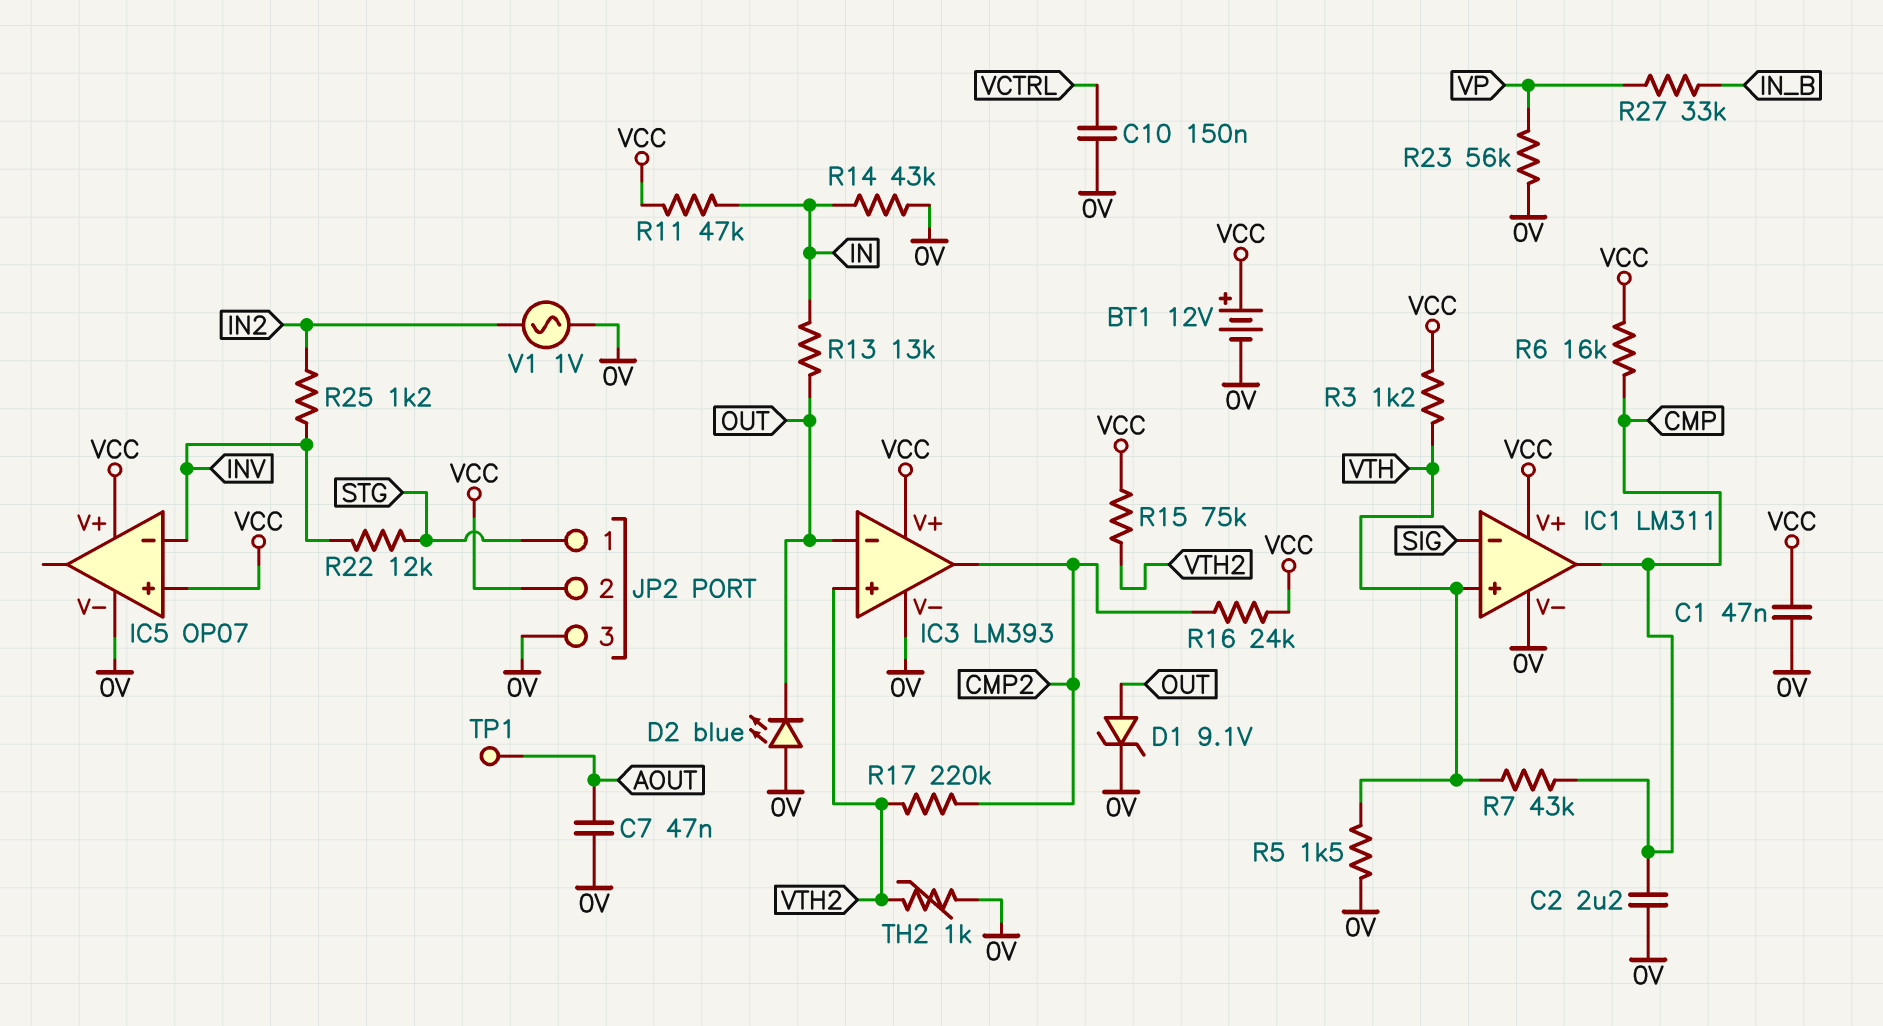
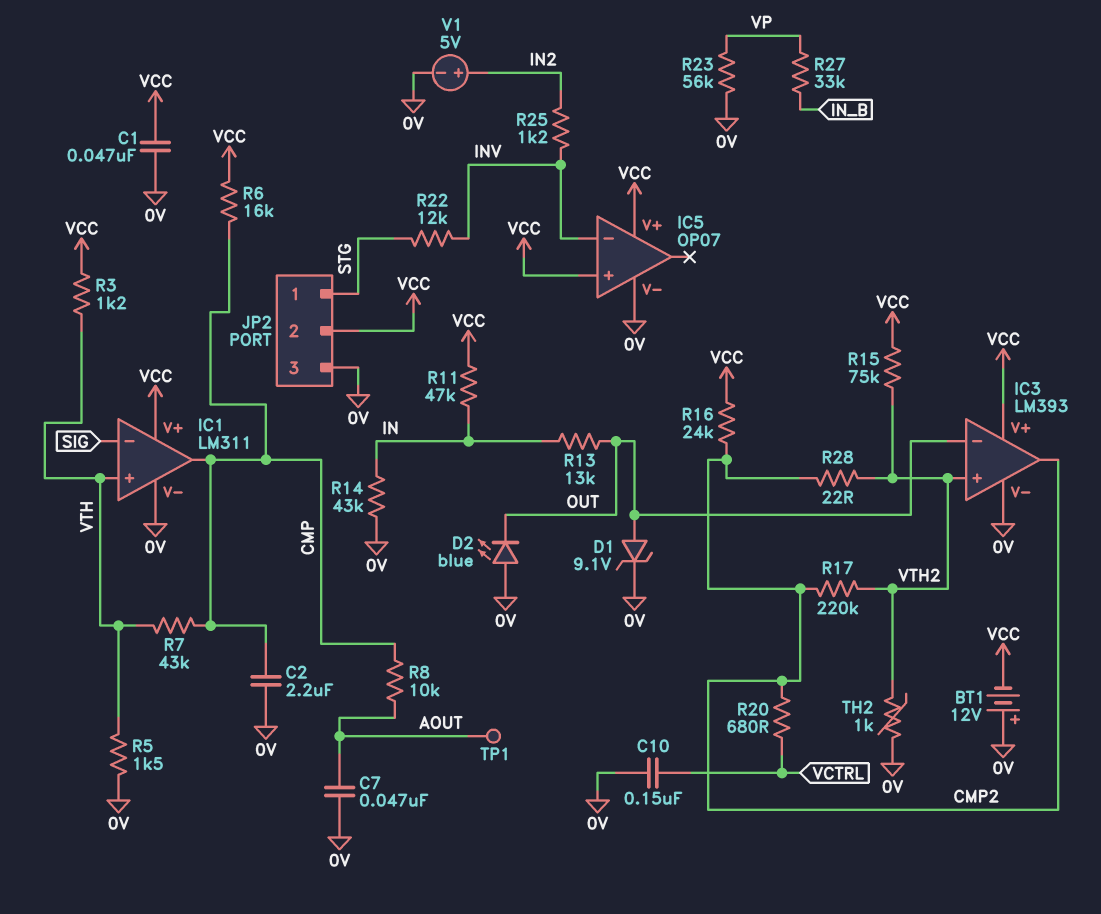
BT1: 12V (plus VCC, minus 0V) -> 12V (plus 0V, minus VCC)
R8: none -> 10k (AOUT, CMP)
R20: none -> 680 (CMP2, VCTRL)
R28: none -> 22 (CMP2, VTH2)
V1: AC 1V (0V, IN2) -> 5V (plus IN2, minus 0V)

